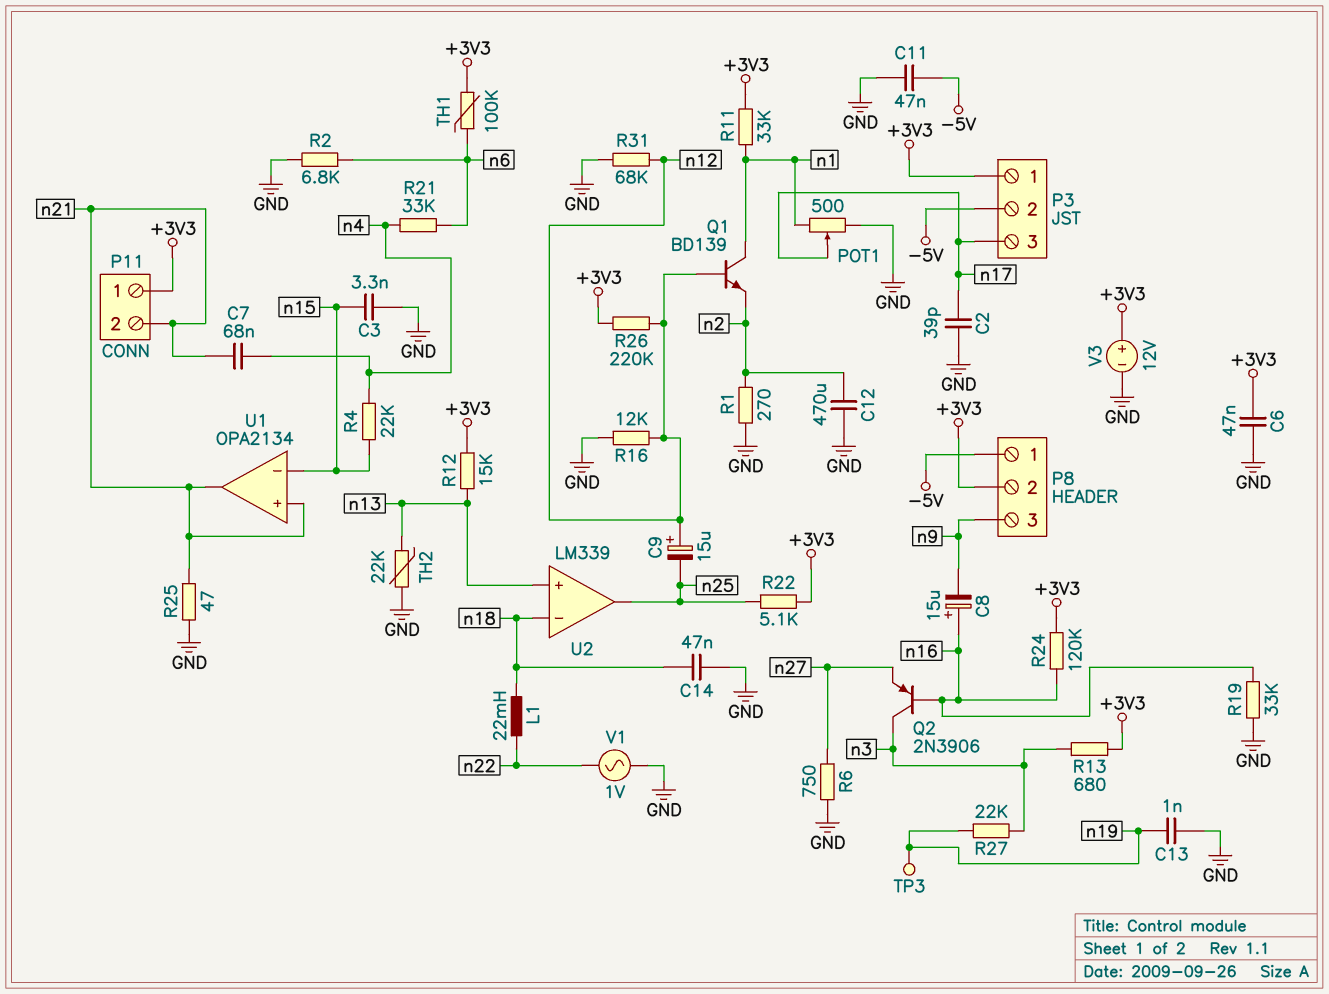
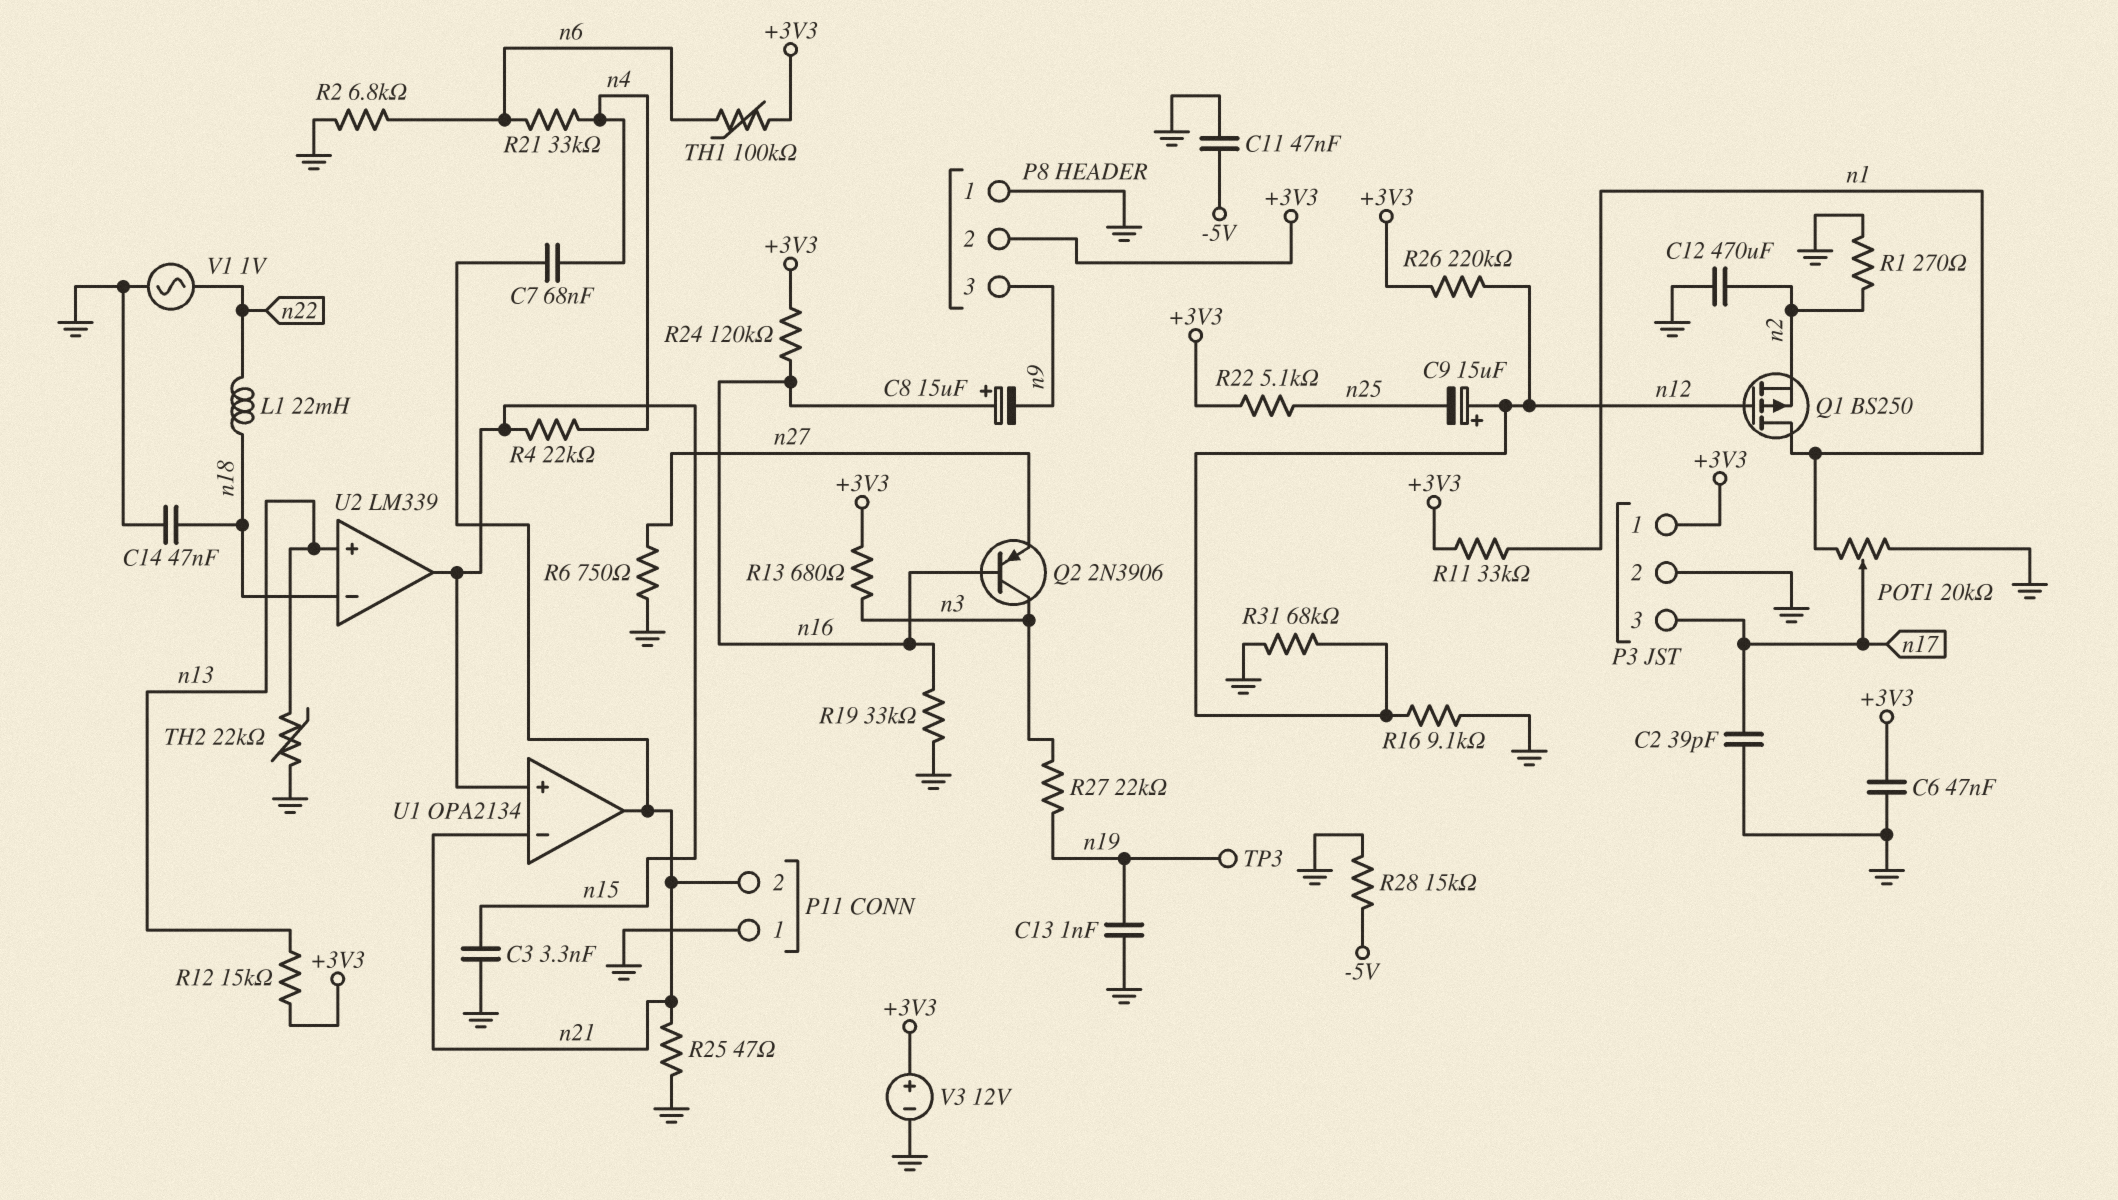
P3 pin 2: -5V -> GND
P8 pin 1: -5V -> GND
P11 pin 1: +3V3 -> GND
POT1: 500 (GND, n1, wiper n17) -> 20k (GND, n1, wiper n17)
Q1: NPN BD139 (B n12, C n1, E n2) -> PMOS BS250 (G n12, D n1, S n2)
R16: 12k (GND, n12) -> 9.1k (GND, n12)
R28: none -> 15k (-5V, GND)
U1 pin in+: n21 -> n15
U1 pin in-: n15 -> n21
U2 pin out: n25 -> n15

